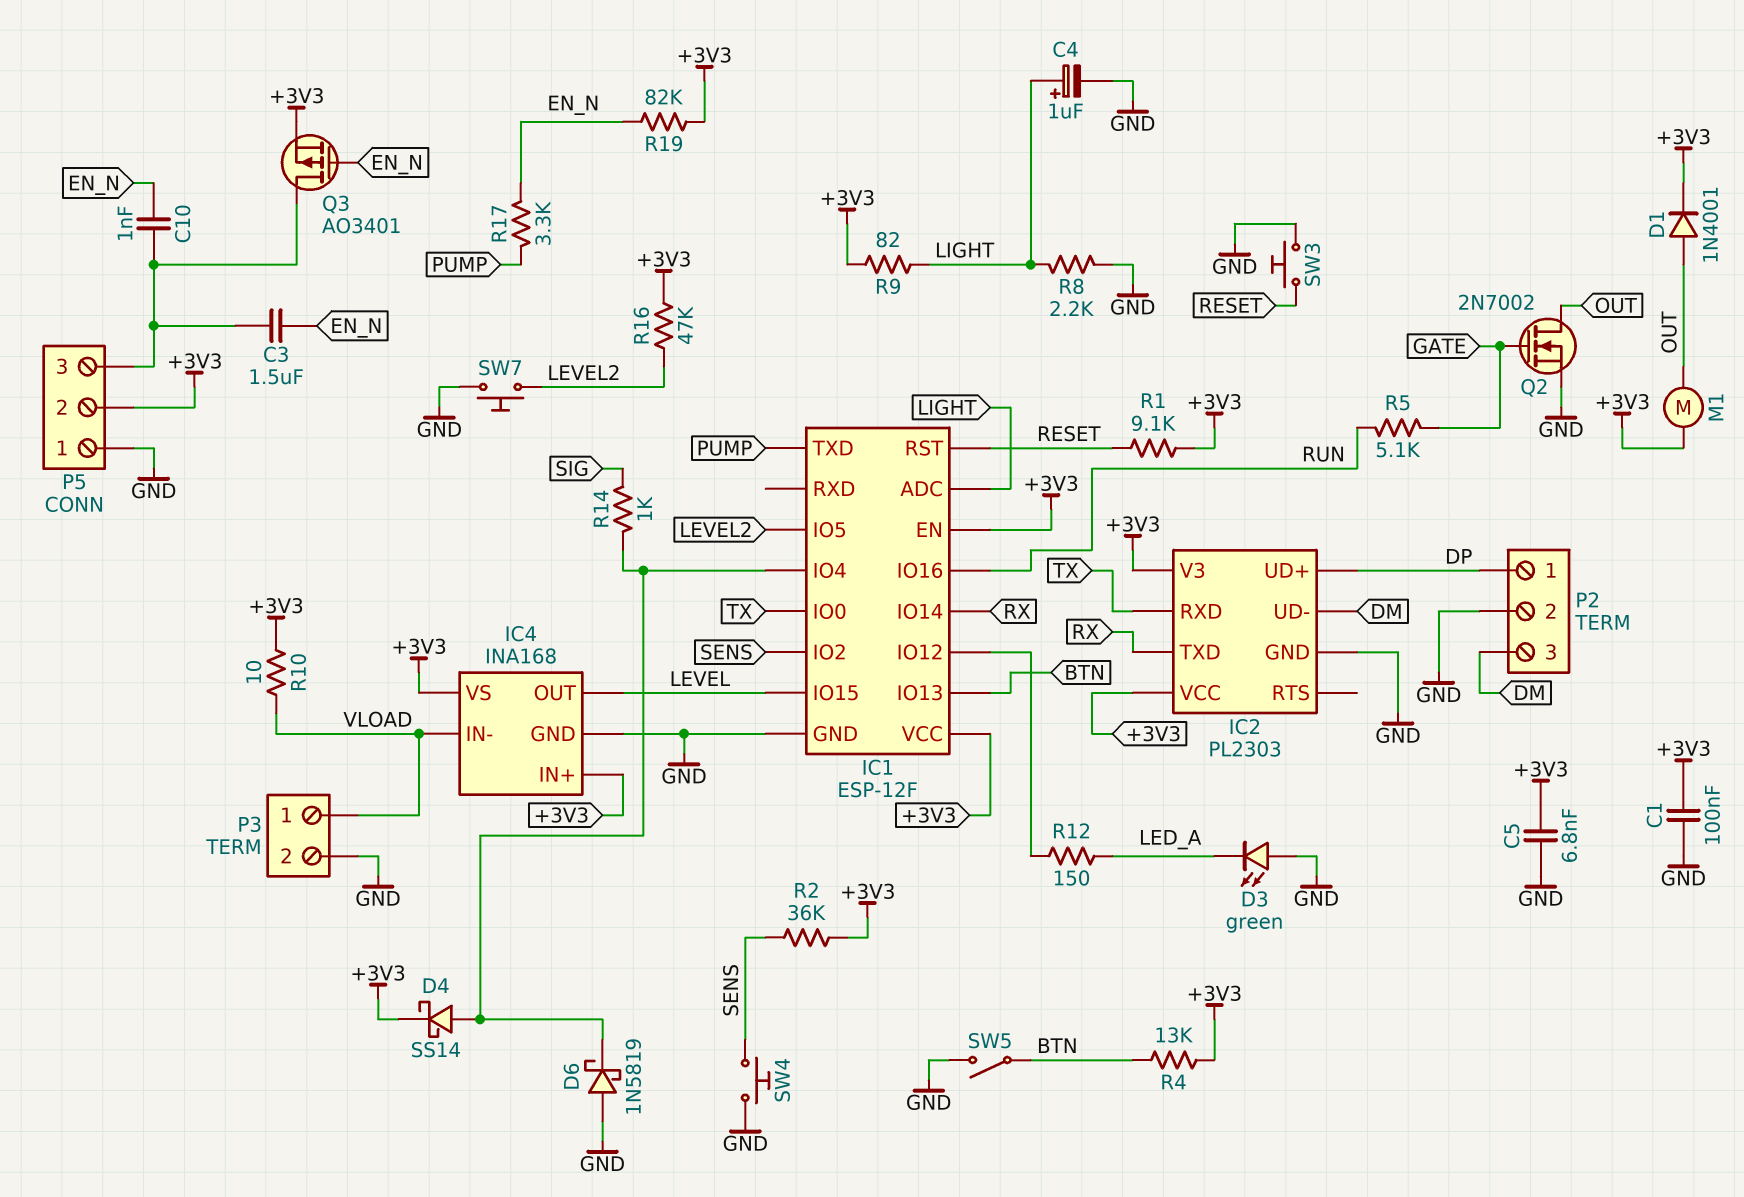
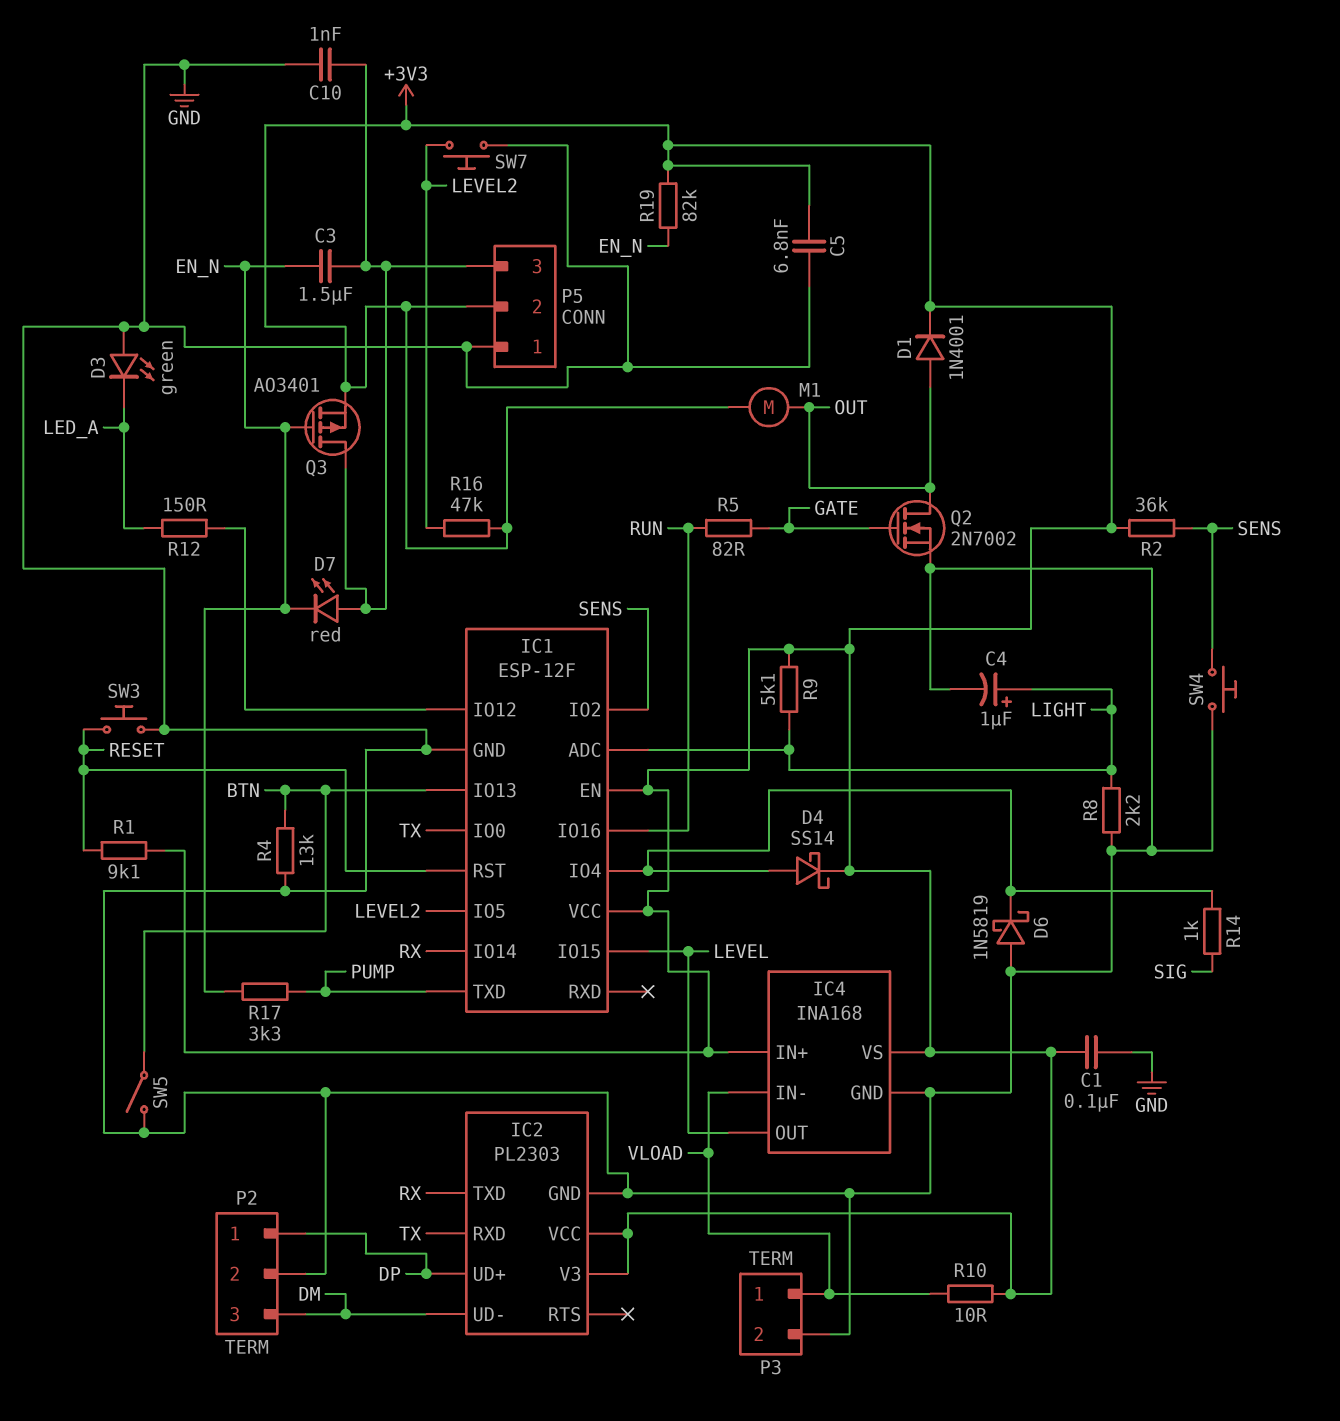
C10: 1nF (EN_N, P5/3) -> 1nF (GND, P5/3)
D7: none -> LED red (A P5/3, K EN_N)
R4: 13k (+3V3, BTN) -> 13k (BTN, GND)
R5: 5.1k (GATE, RUN) -> 82 (GATE, RUN)
R9: 82 (+3V3, LIGHT) -> 5.1k (+3V3, LIGHT)

